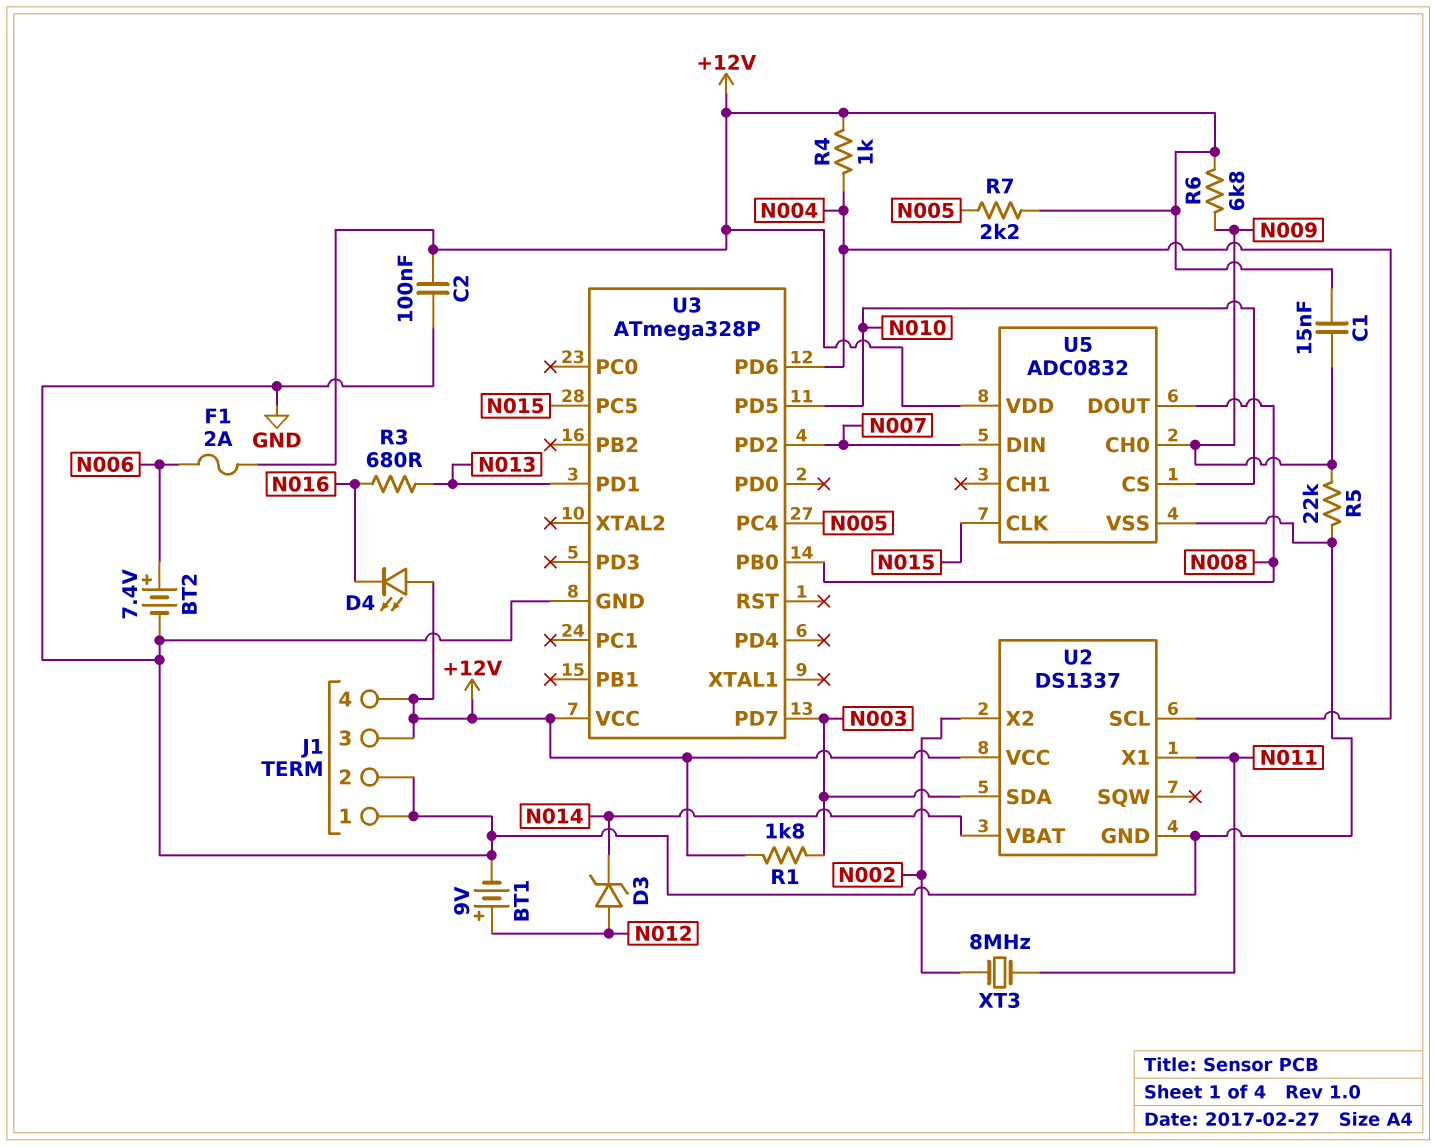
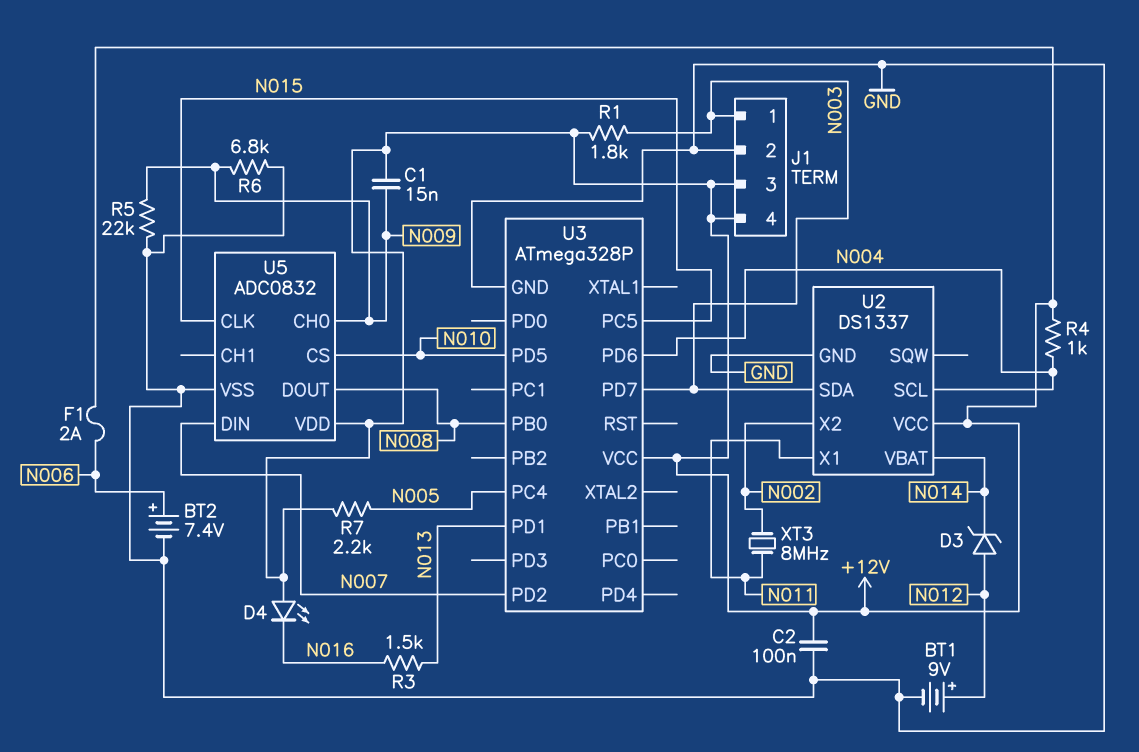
J1 pin 1: GND -> N003
R3: 680 (N013, N016) -> 1.5k (N013, N016)
R6: 6.8k (+12V, N009) -> 6.8k (GND, N009)

